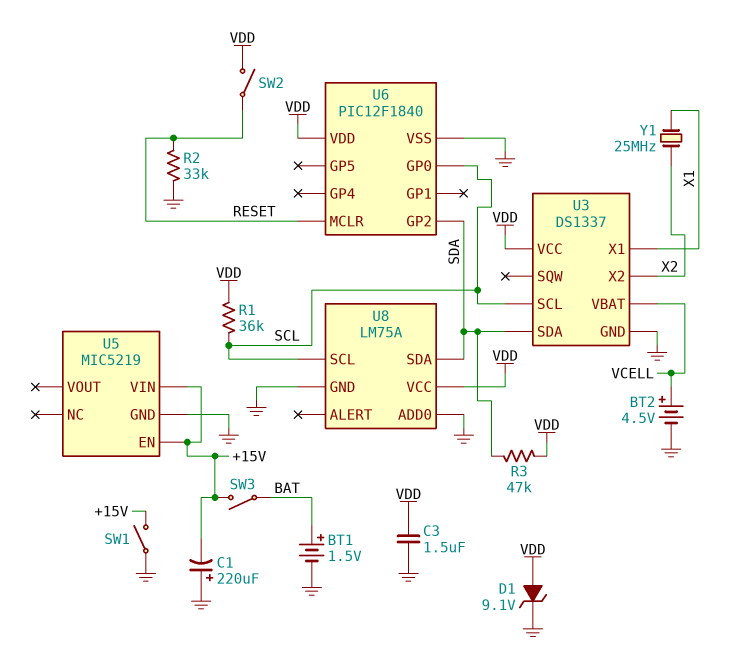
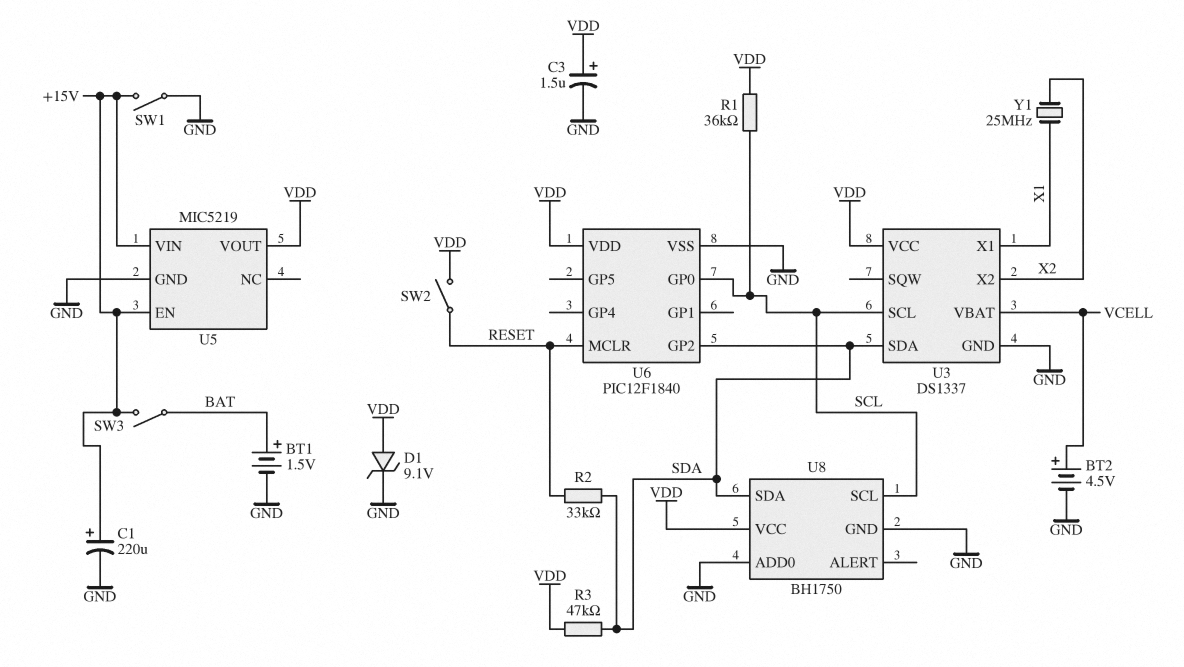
C1: 220uF (plus GND, minus +15V) -> 220uF (plus +15V, minus GND)
C3: 1.5uF (GND, VDD) -> 1.5uF (plus VDD, minus GND)
R2: 33k (GND, RESET) -> 33k (RESET, SDA)
U5 pin VOUT: none -> VDD
U8: LM75A -> BH1750

